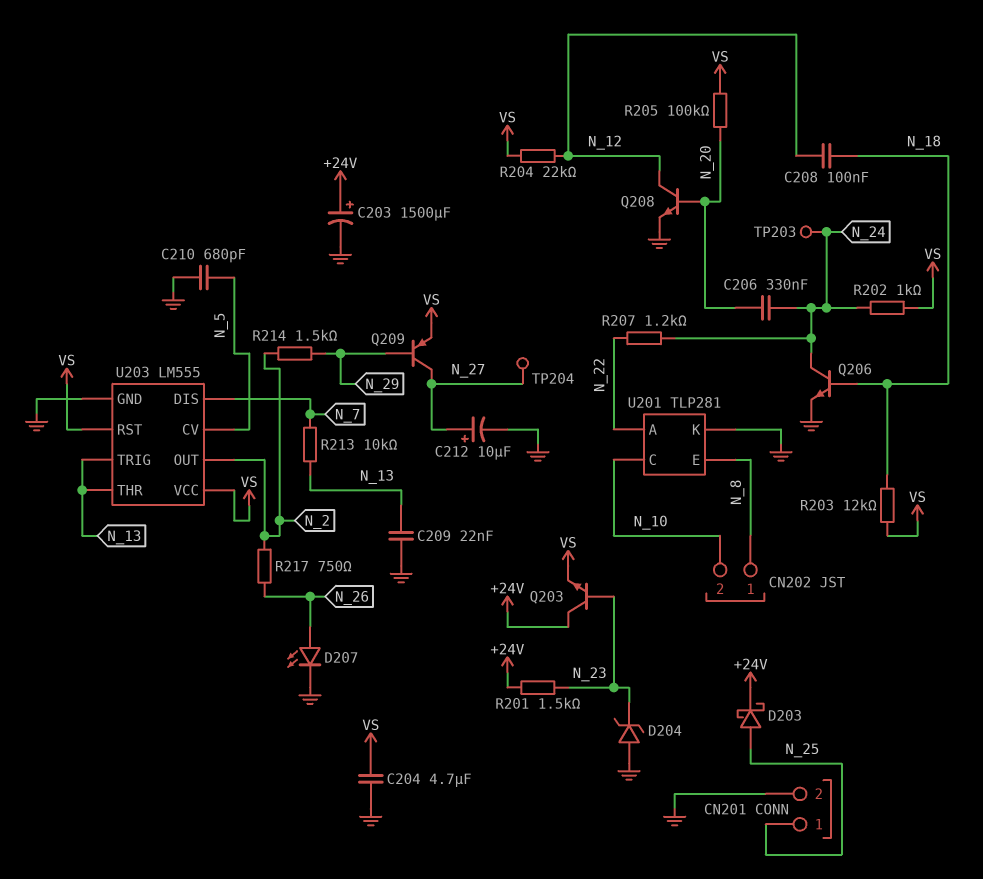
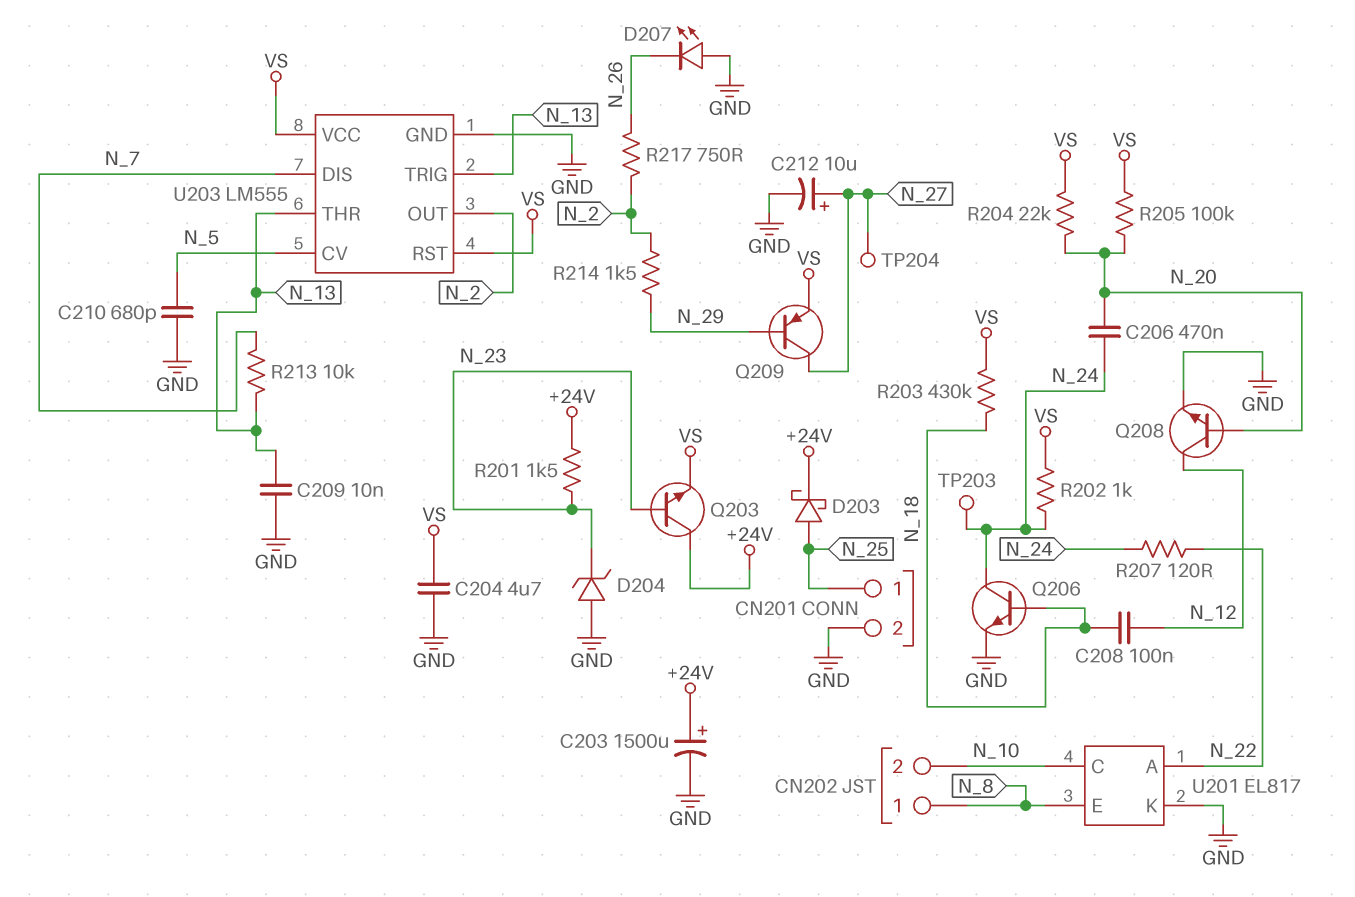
C206: 330nF (N_20, N_24) -> 470nF (N_20, N_24)
C209: 22nF (GND, N_13) -> 10nF (GND, N_13)
D207: LED (A N_26, K GND) -> LED (A GND, K N_26)
R203: 12k (N_18, VS) -> 430k (N_18, VS)
R204: 22k (N_12, VS) -> 22k (N_20, VS)
R207: 1.2k (N_22, N_24) -> 120 (N_22, N_24)
U201: TLP281 -> EL817

